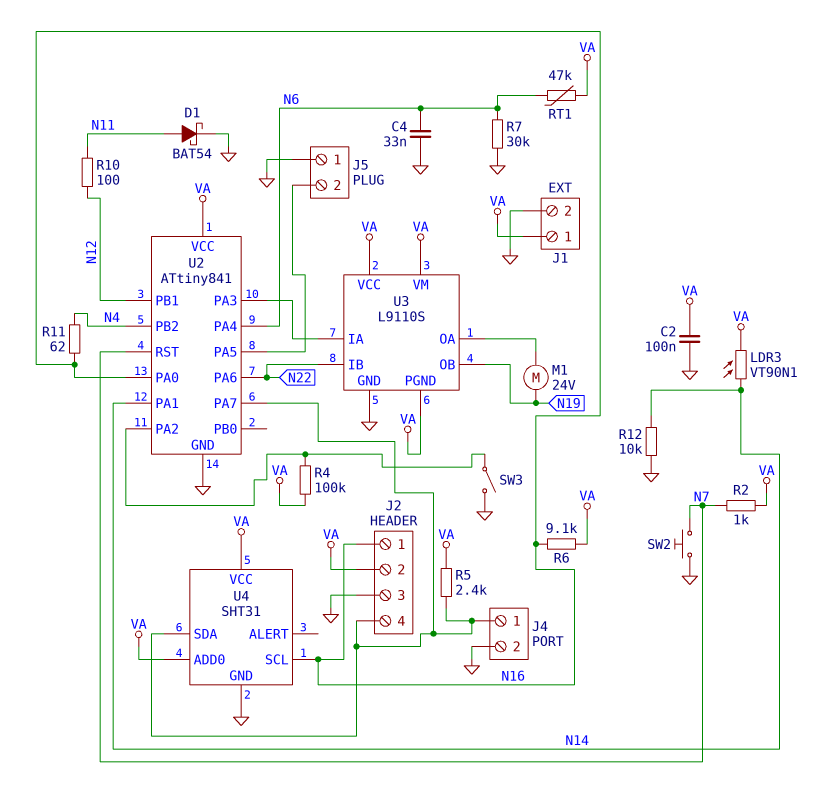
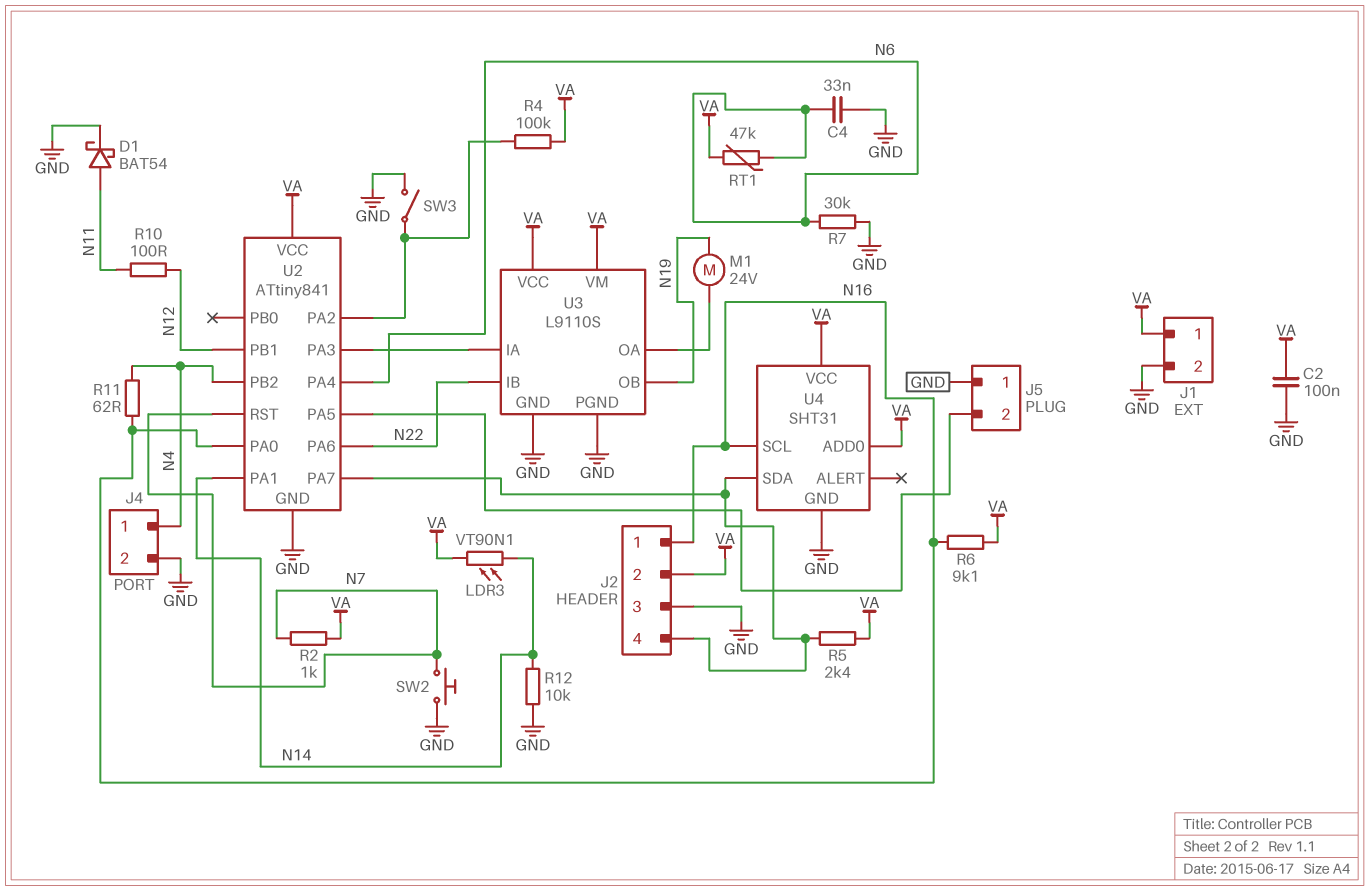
J4 pin 1: J2/4 -> N4
U3 pin PGND: VA -> GND

